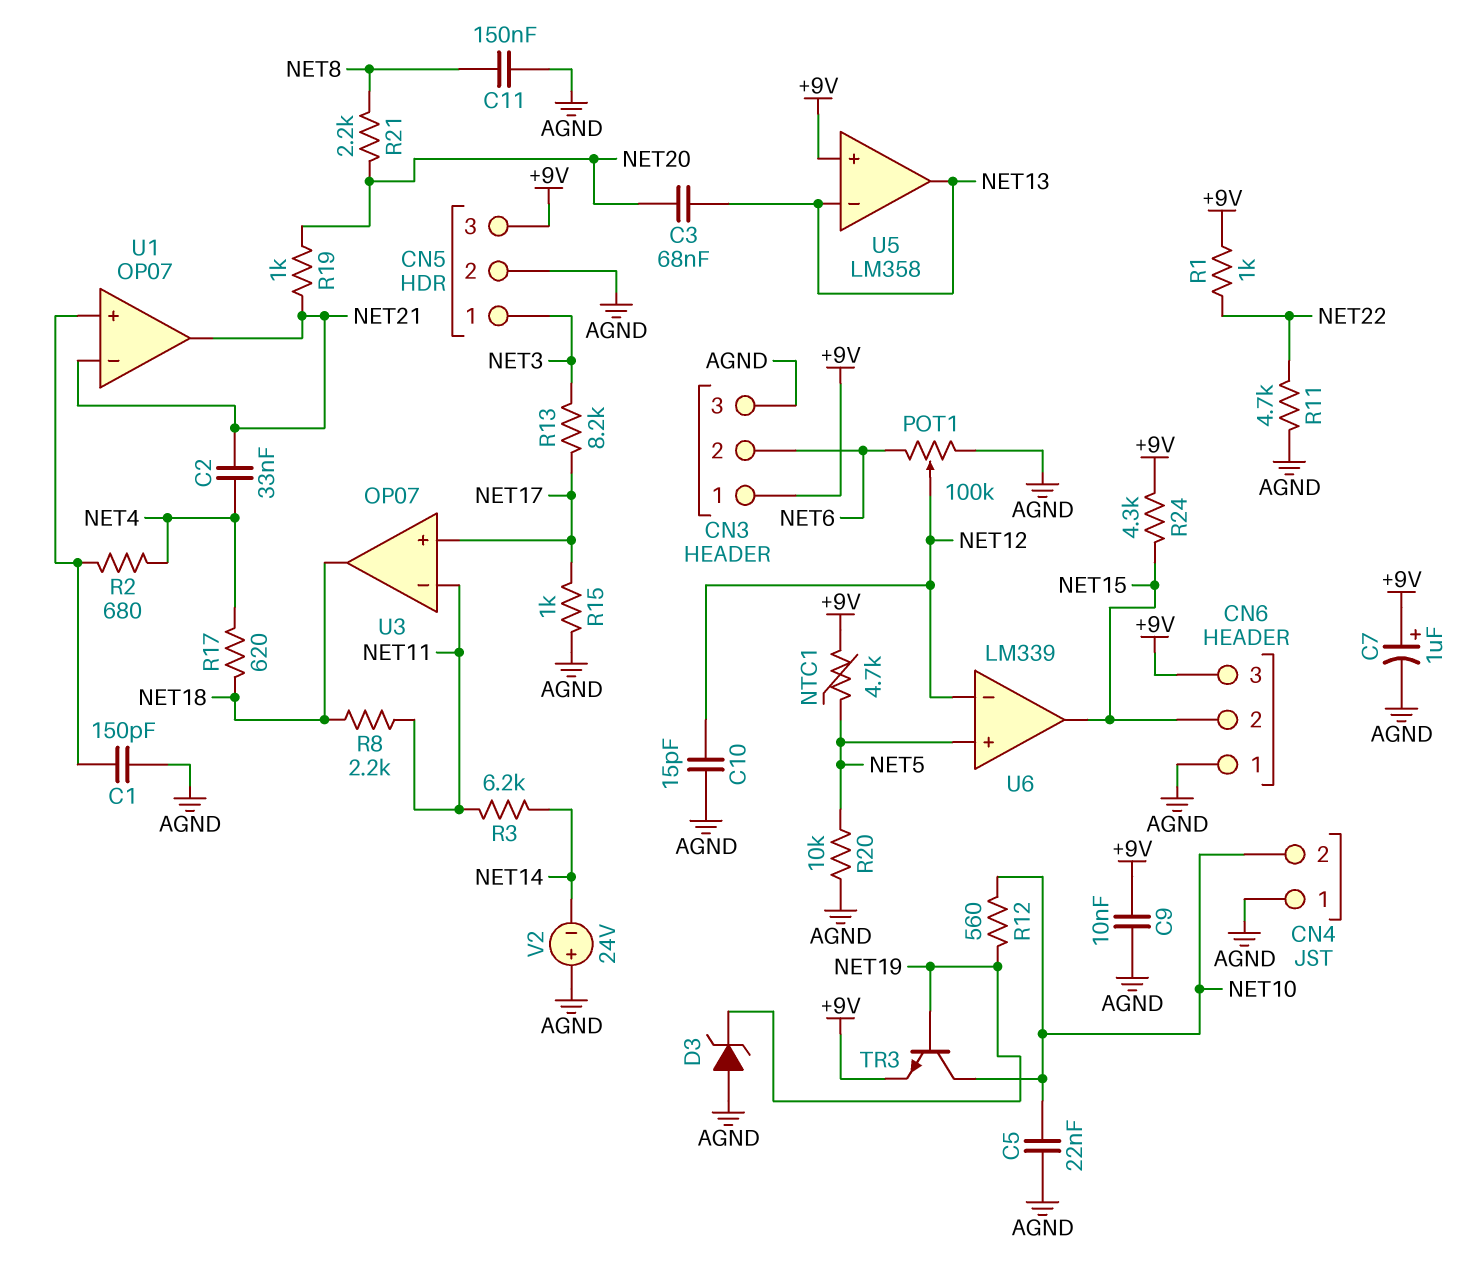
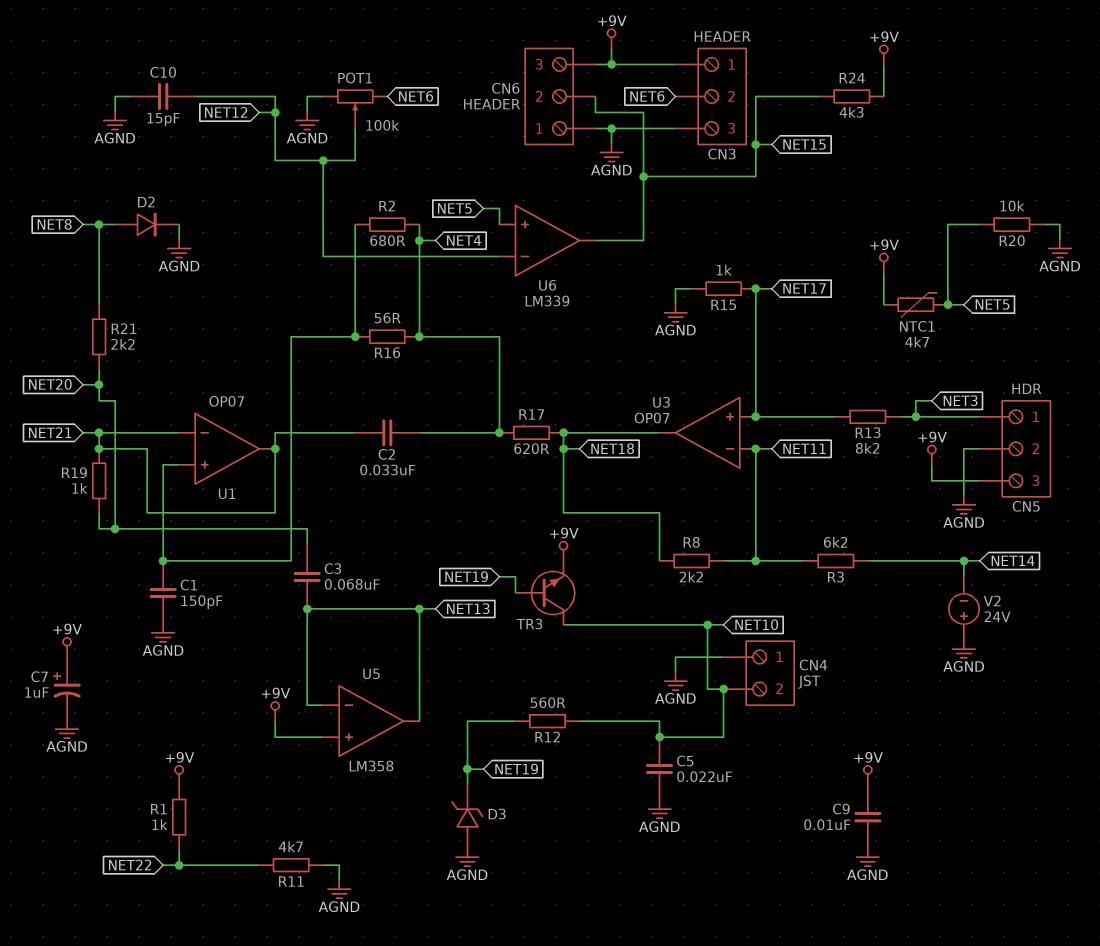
C11: 150nF (AGND, NET8) -> none
D2: none -> diode (A NET8, K AGND)
R16: none -> 56 (NET4, U1/in+)

